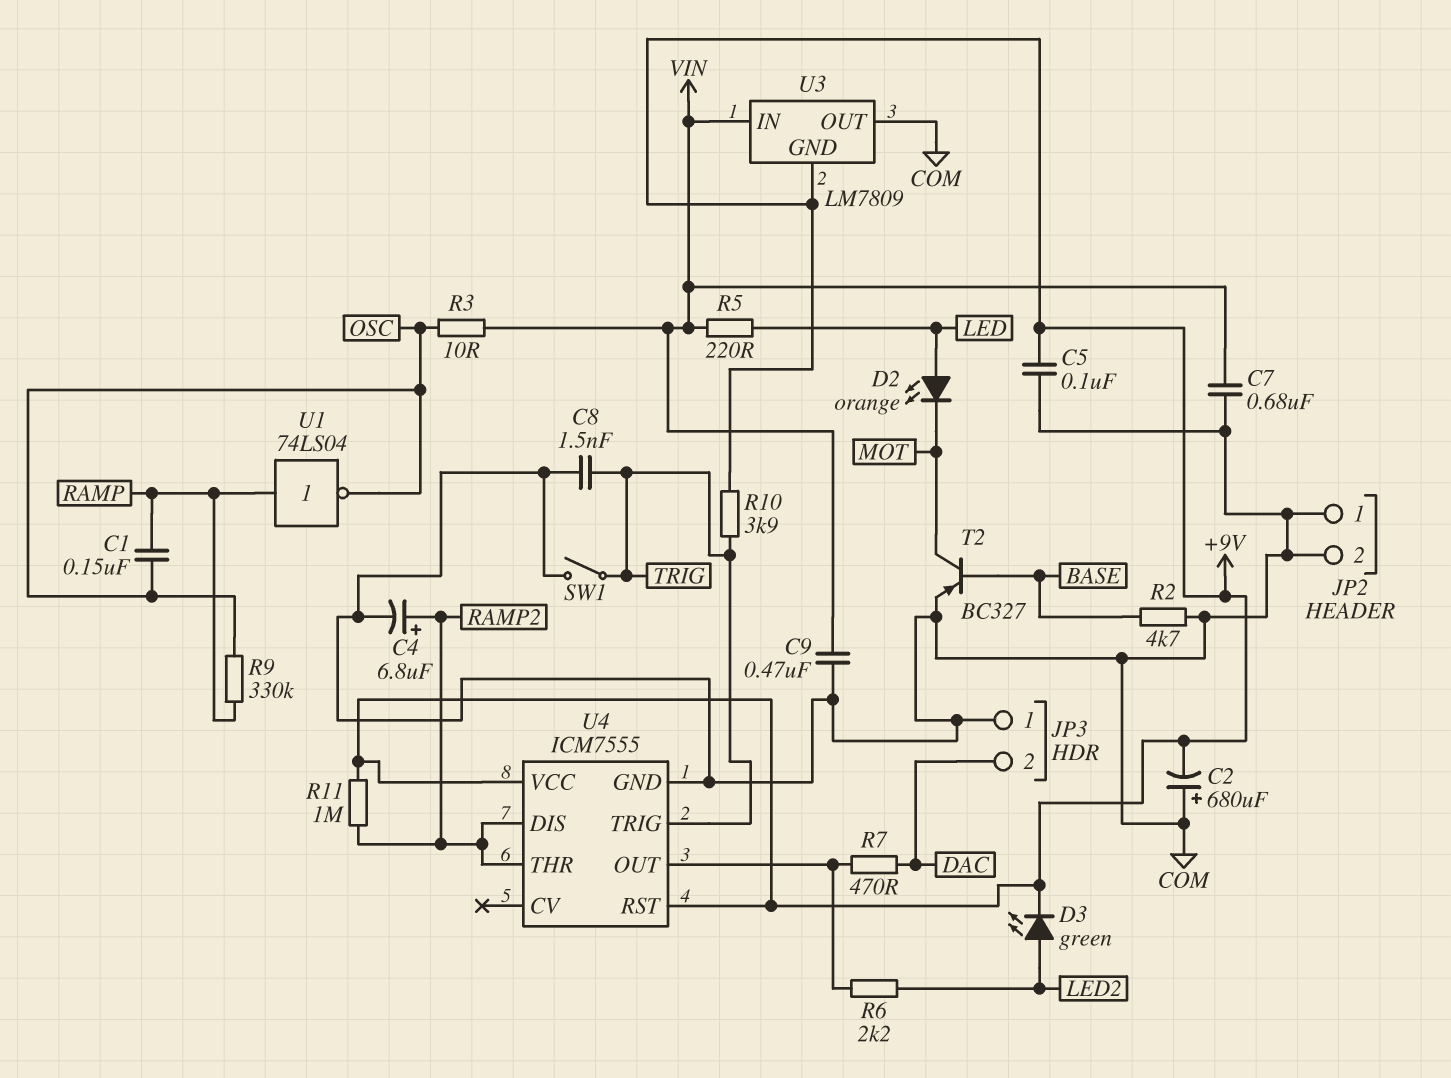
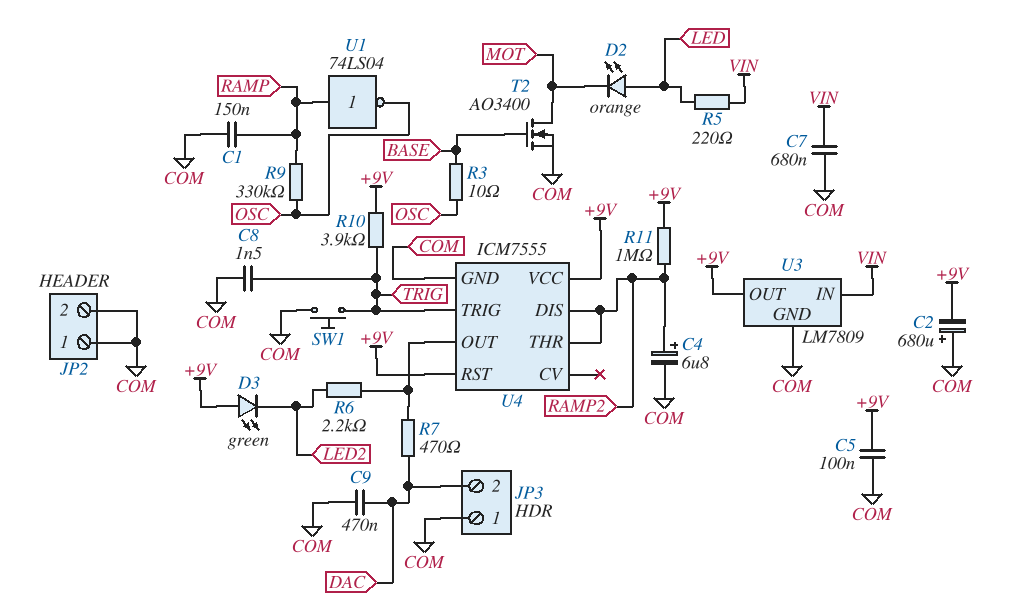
C1: 150nF (OSC, RAMP) -> 150nF (COM, RAMP)
C9: 470nF (COM, VIN) -> 470nF (COM, DAC)
D3: LED green (A LED2, K +9V) -> LED green (A +9V, K LED2)
R2: 4.7k (BASE, COM) -> none
R3: 10 (OSC, VIN) -> 10 (BASE, OSC)
SW1: switch (COM, TRIG) -> button (COM, TRIG)
T2: PNP BC327 (B BASE, C MOT, E COM) -> NMOS AO3400 (G BASE, D MOT, S COM)
U3 pin GND: +9V -> COM
U3 pin OUT: COM -> +9V

